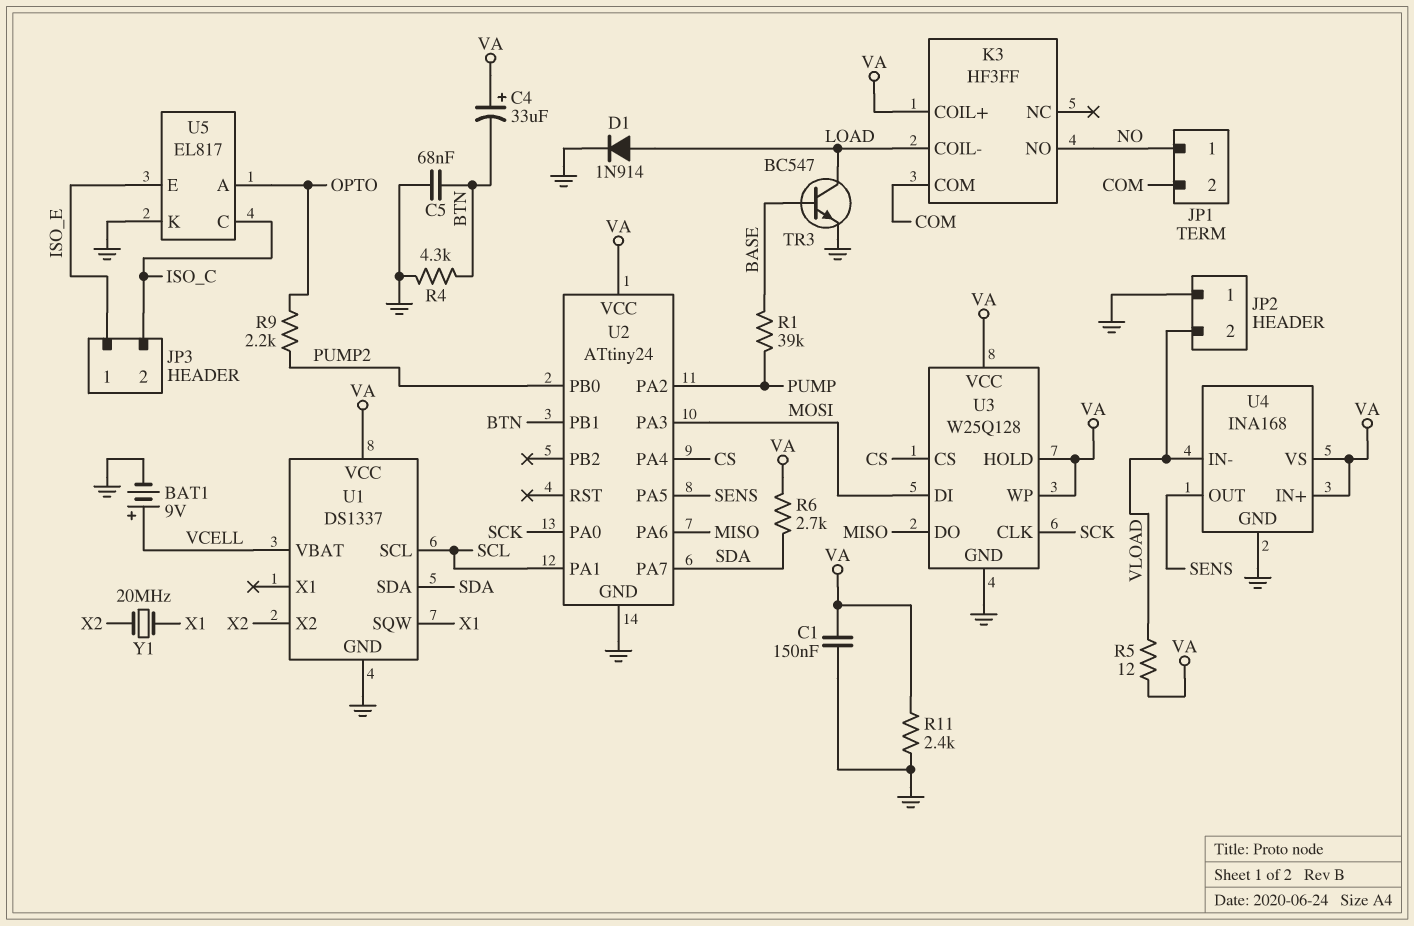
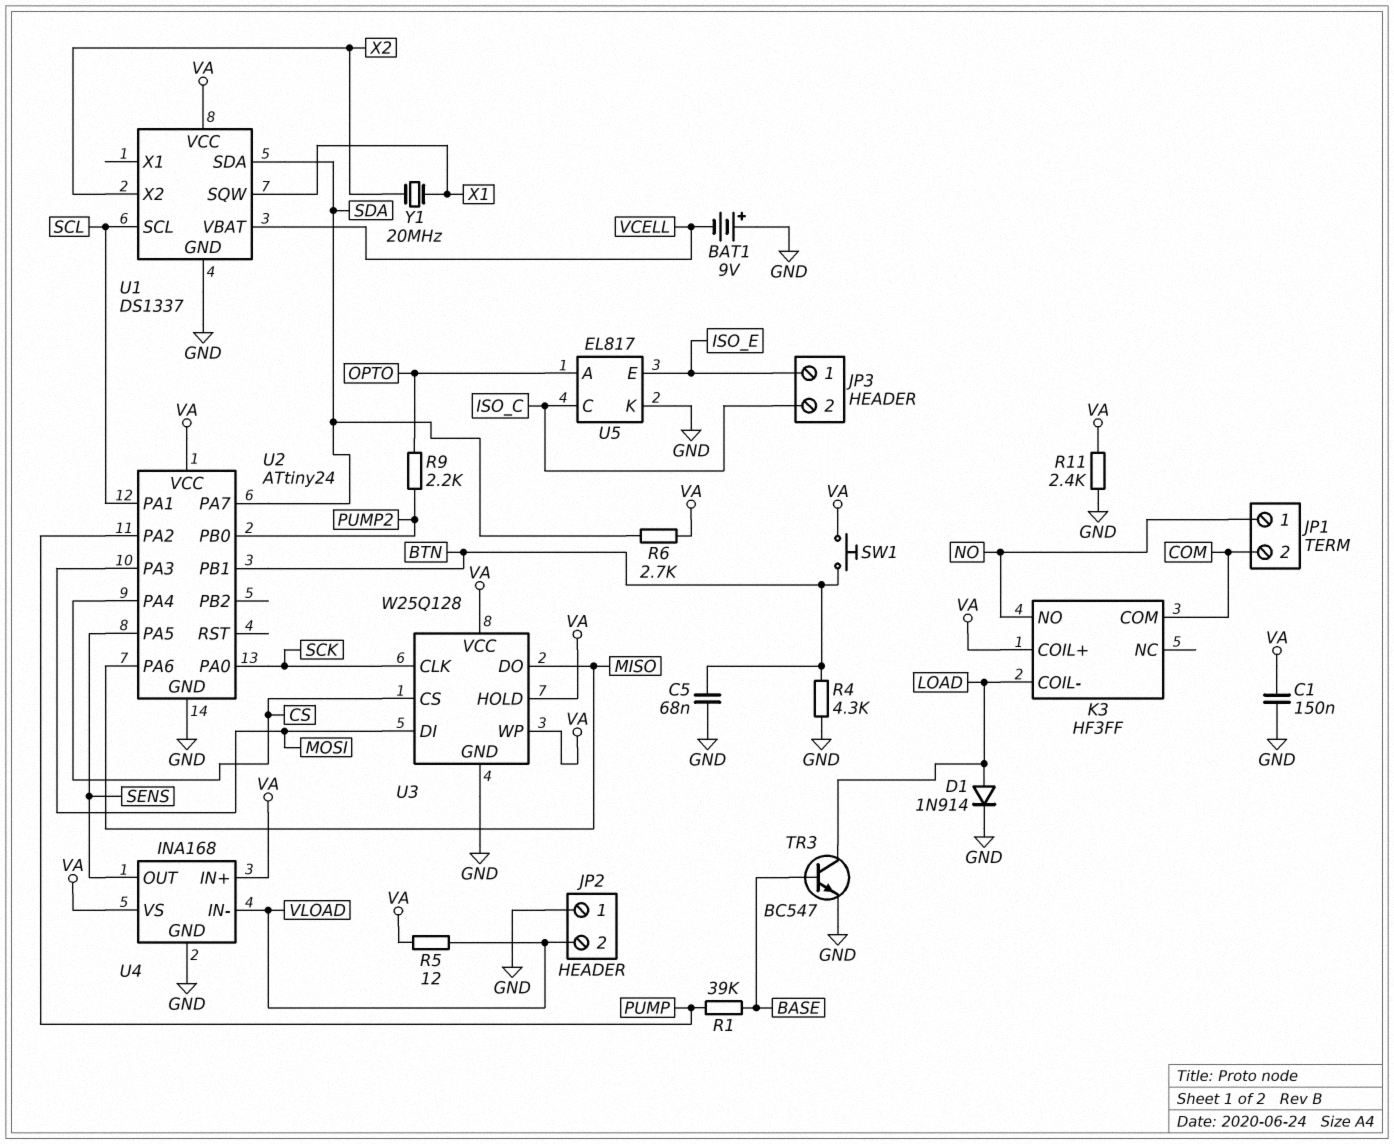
BAT1: 9V (plus VCELL, minus GND) -> 9V (plus GND, minus VCELL)
C4: 33uF (plus VA, minus BTN) -> none
SW1: none -> button (BTN, VA)

